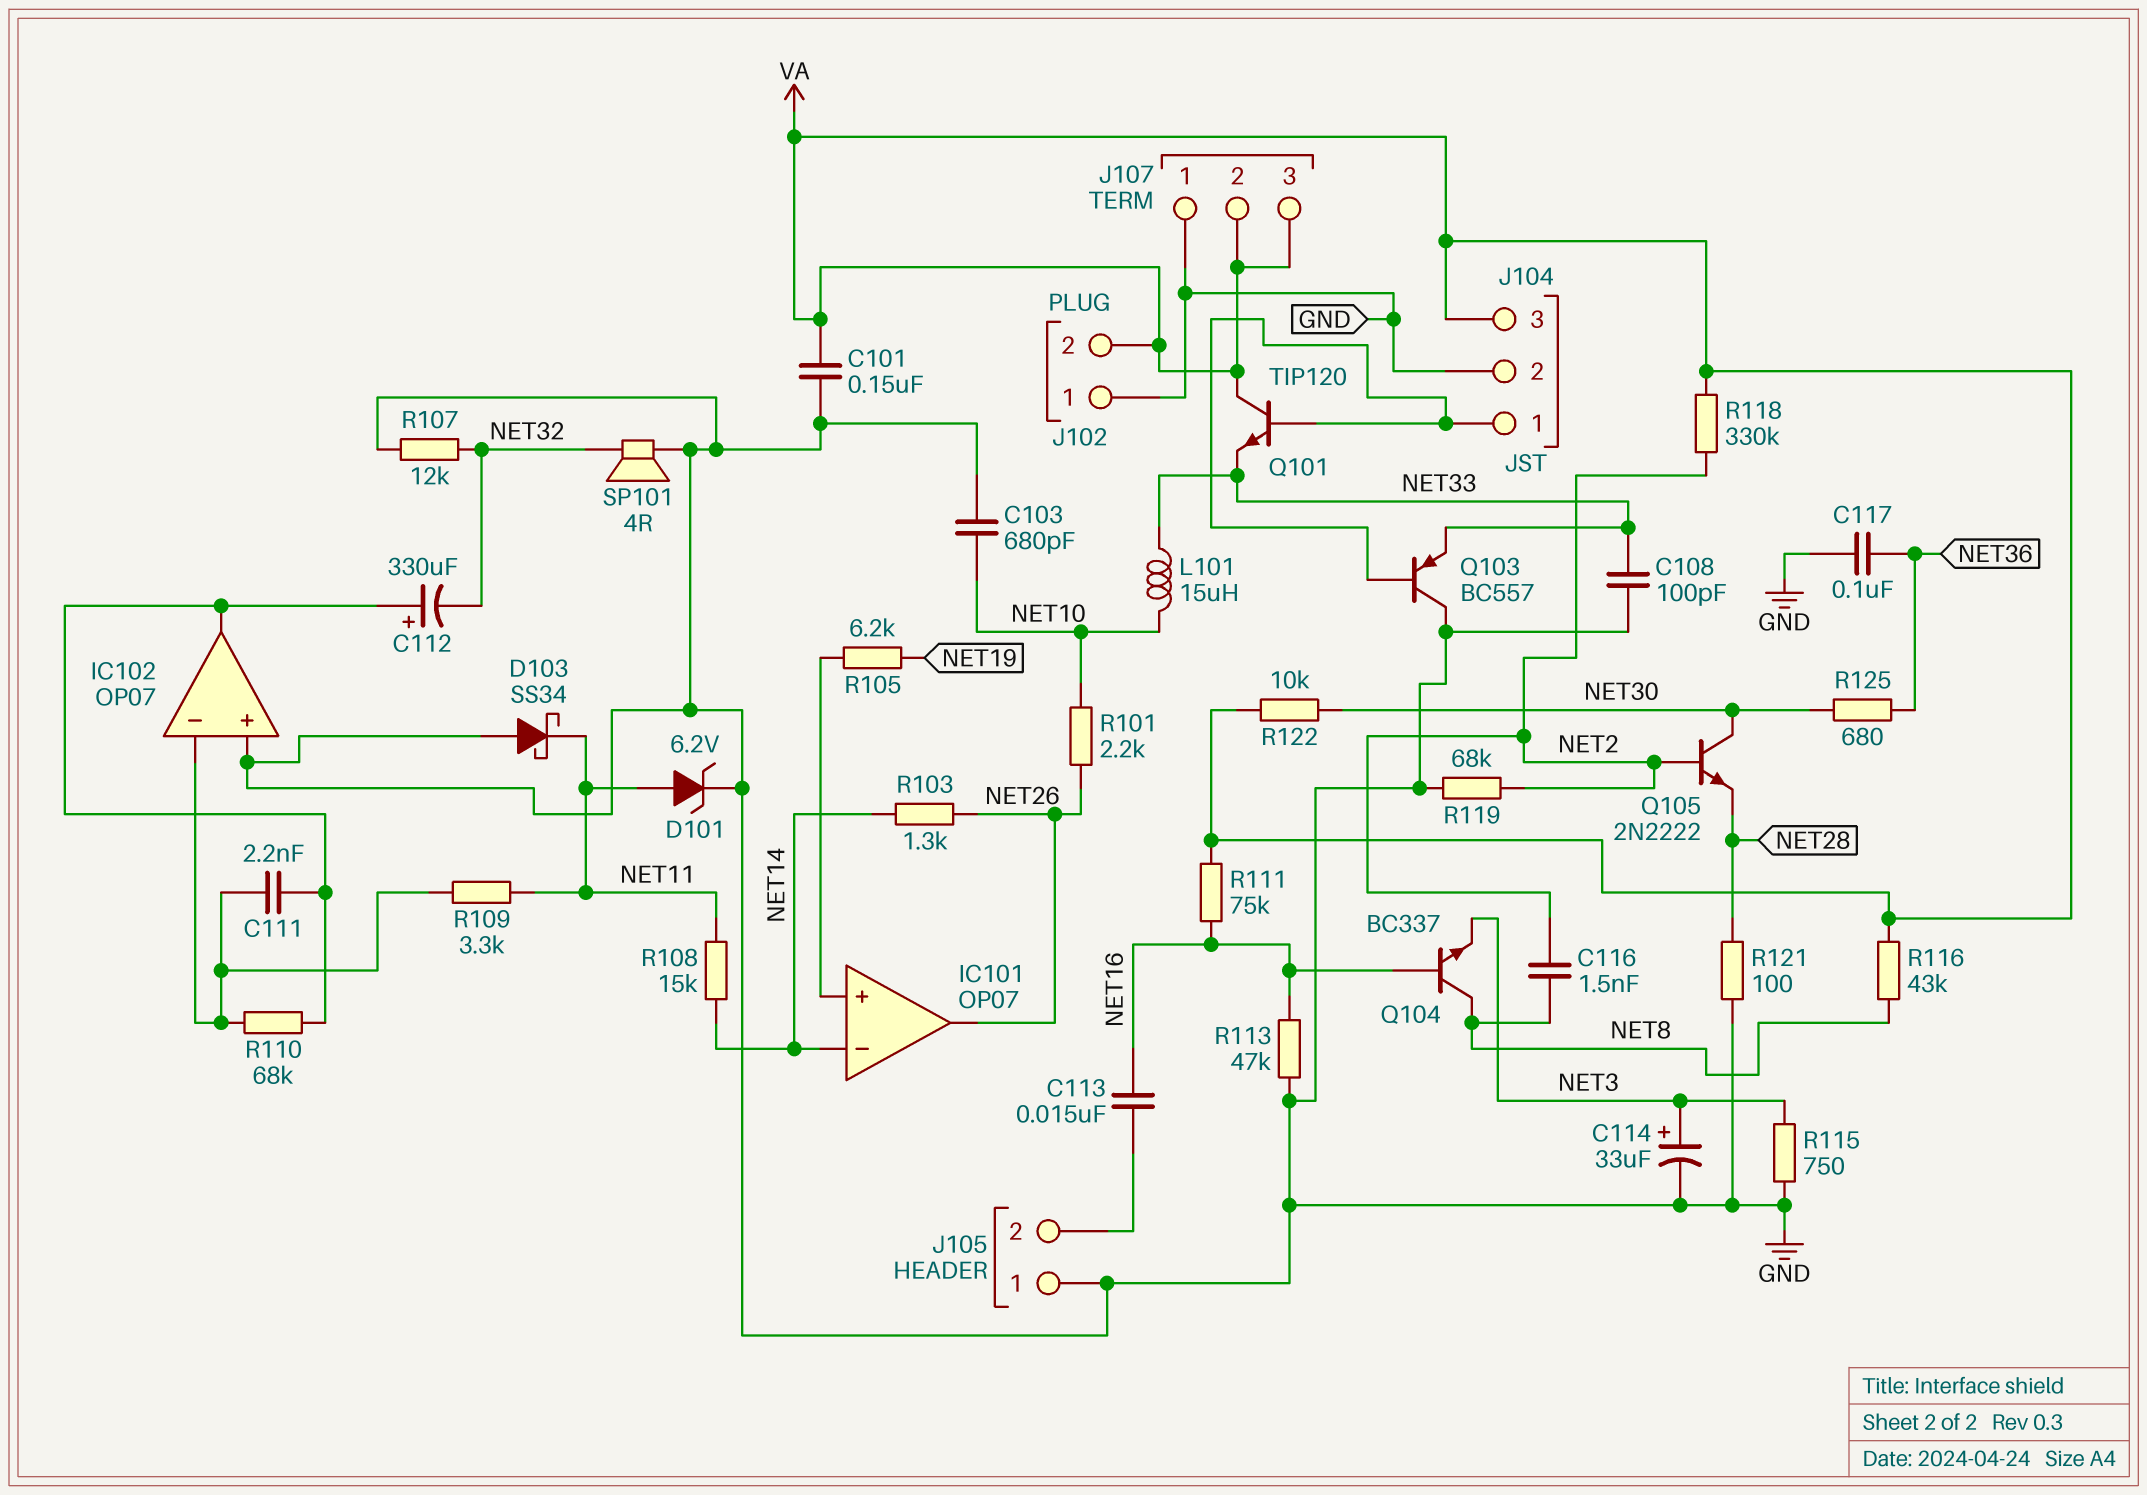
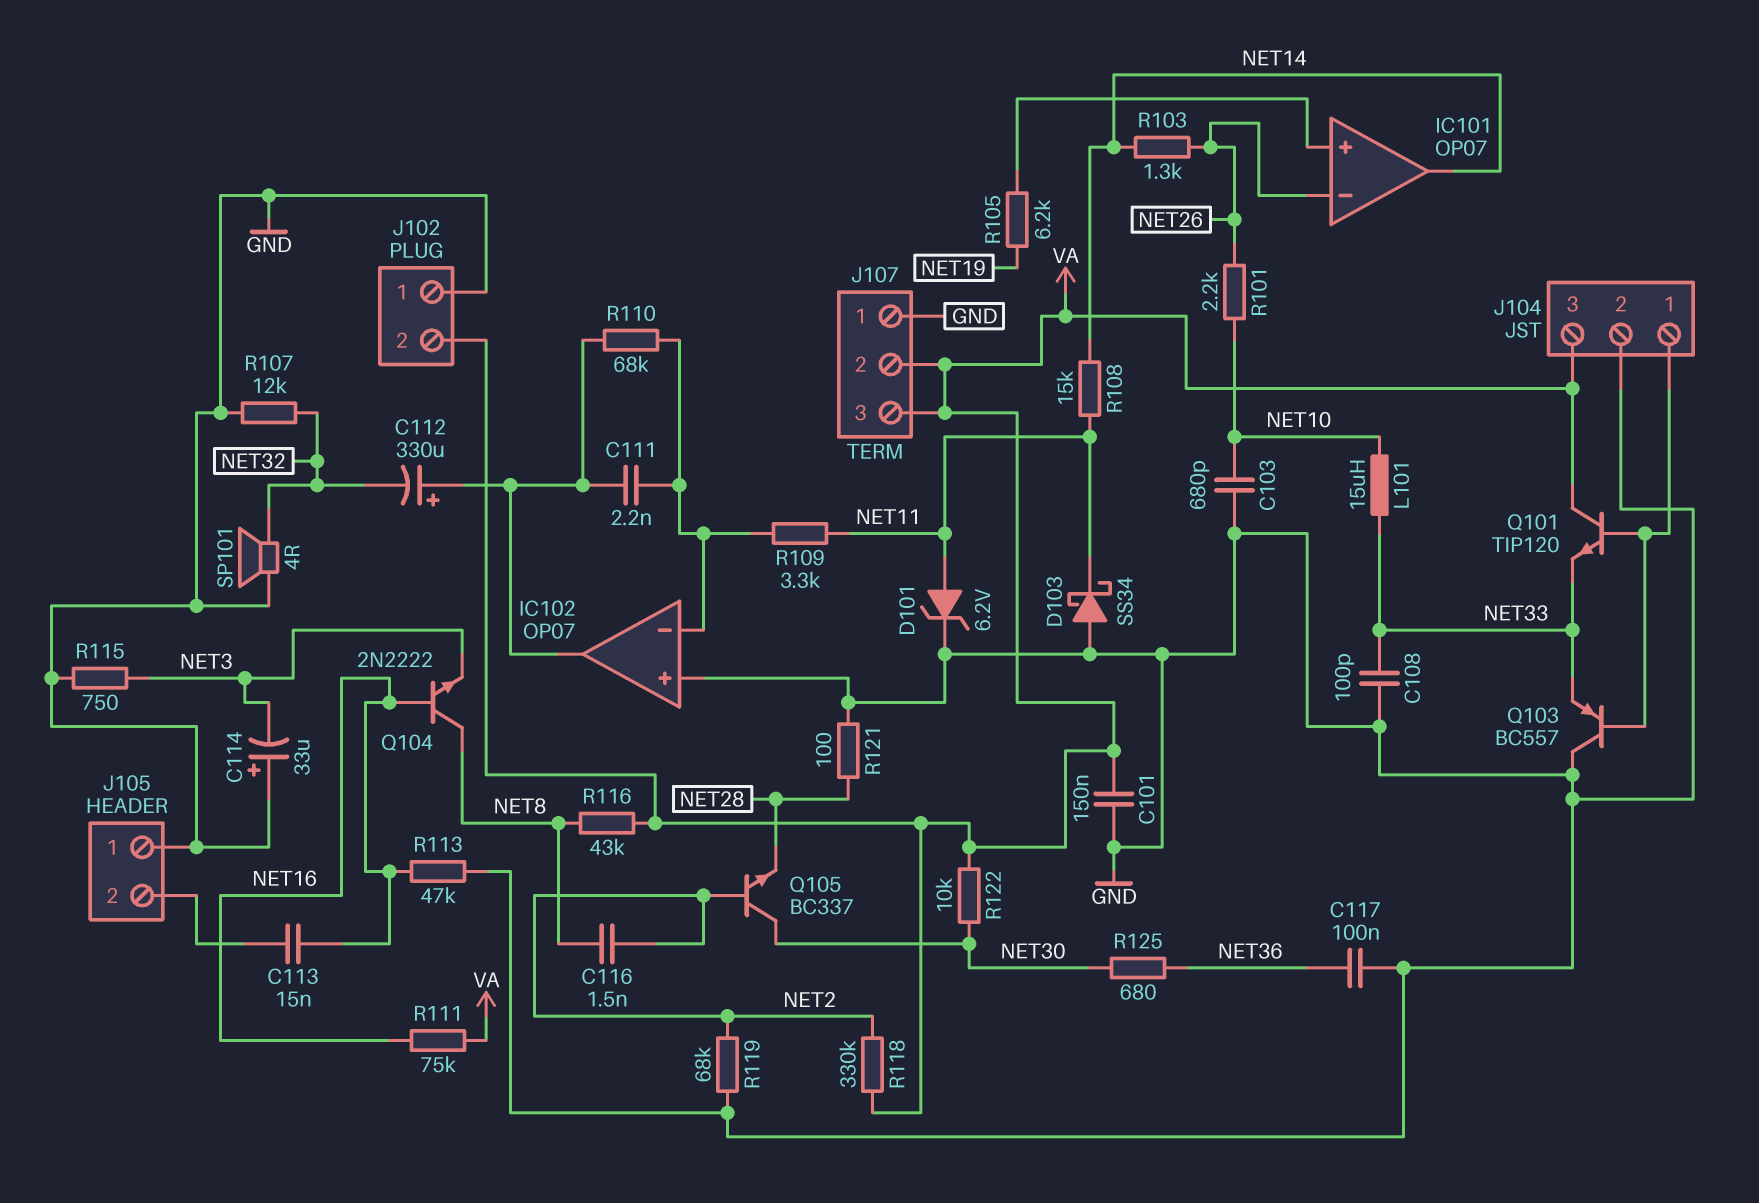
C114: 33uF (plus NET3, minus GND) -> 33uF (plus GND, minus NET3)
IC101 pin in-: NET14 -> NET26
IC101 pin out: NET26 -> NET14
Q104: NPN BC337 (B NET16, C NET8, E NET3) -> NPN 2N2222 (B NET16, C NET8, E NET3)
Q105: NPN 2N2222 (B NET2, C NET30, E NET28) -> NPN BC337 (B NET2, C NET30, E NET28)

